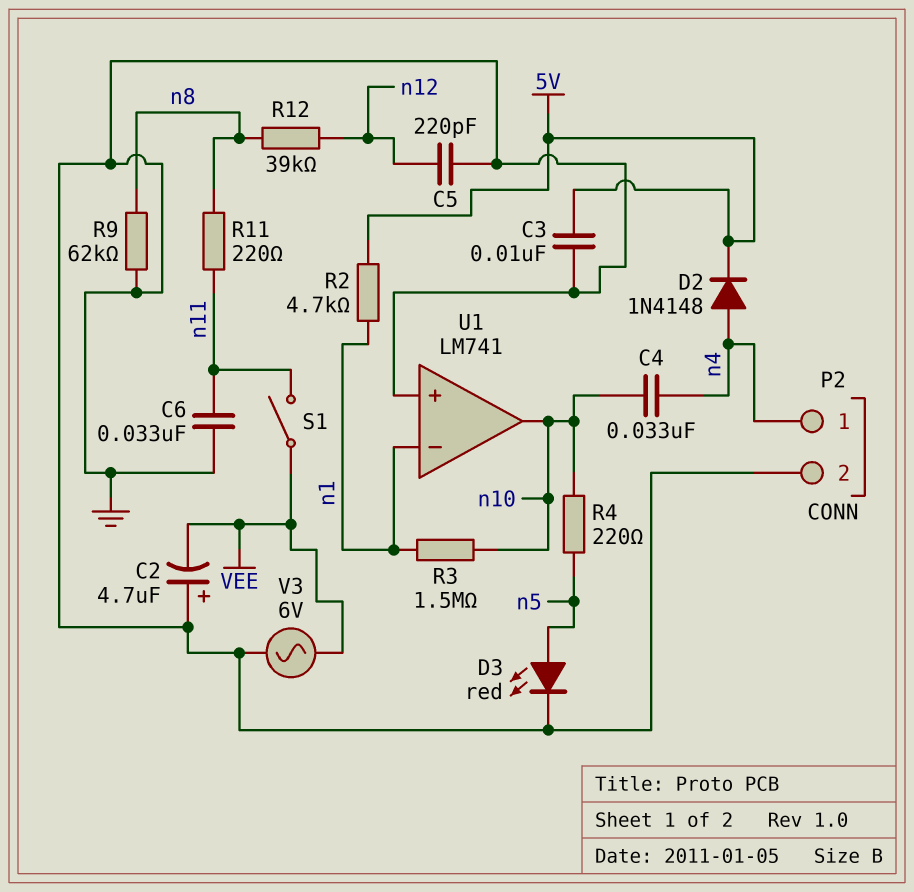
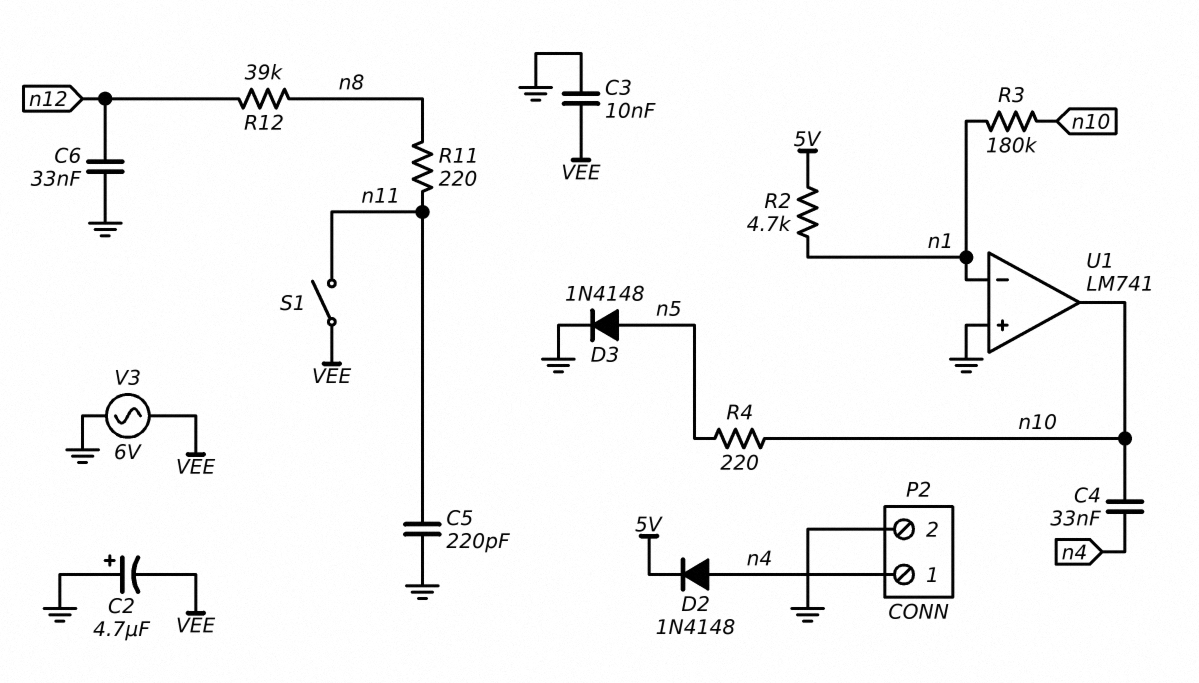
C3: 10nF (5V, GND) -> 10nF (GND, VEE)
C5: 220pF (GND, n12) -> 220pF (GND, n11)
C6: 33nF (GND, n11) -> 33nF (GND, n12)
D3: LED red (A n5, K GND) -> diode 1N4148 (A n5, K GND)
R3: 1.5M (n1, n10) -> 180k (n1, n10)
R9: 62k (GND, n8) -> none

